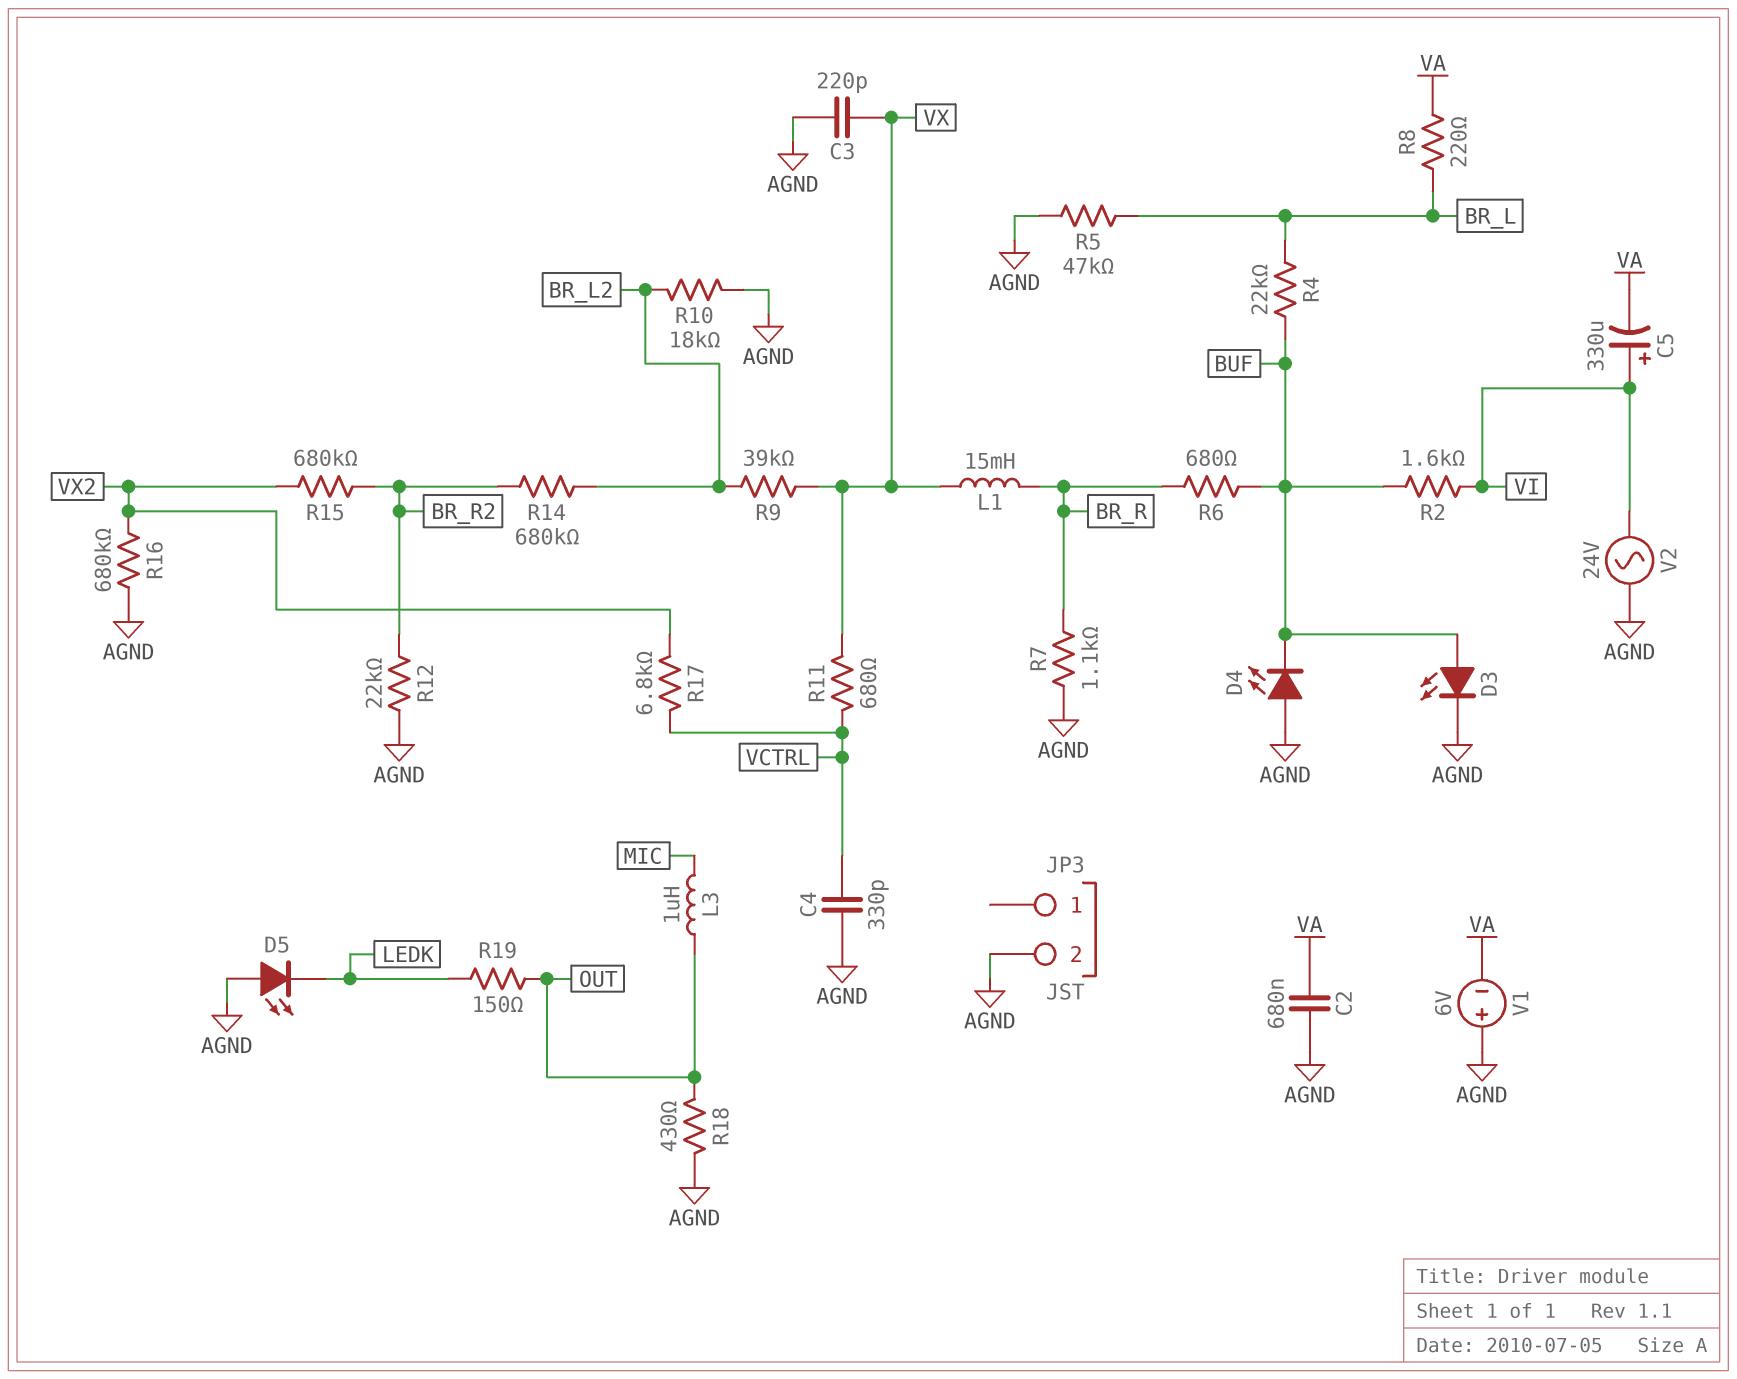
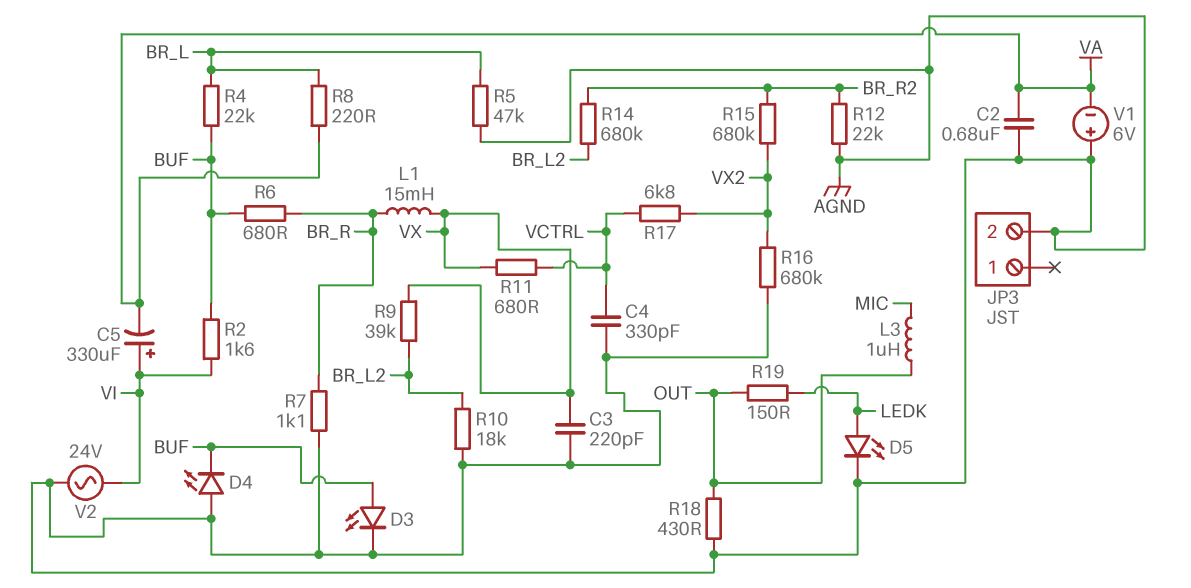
D5: LED (A AGND, K LEDK) -> LED (A LEDK, K AGND)

